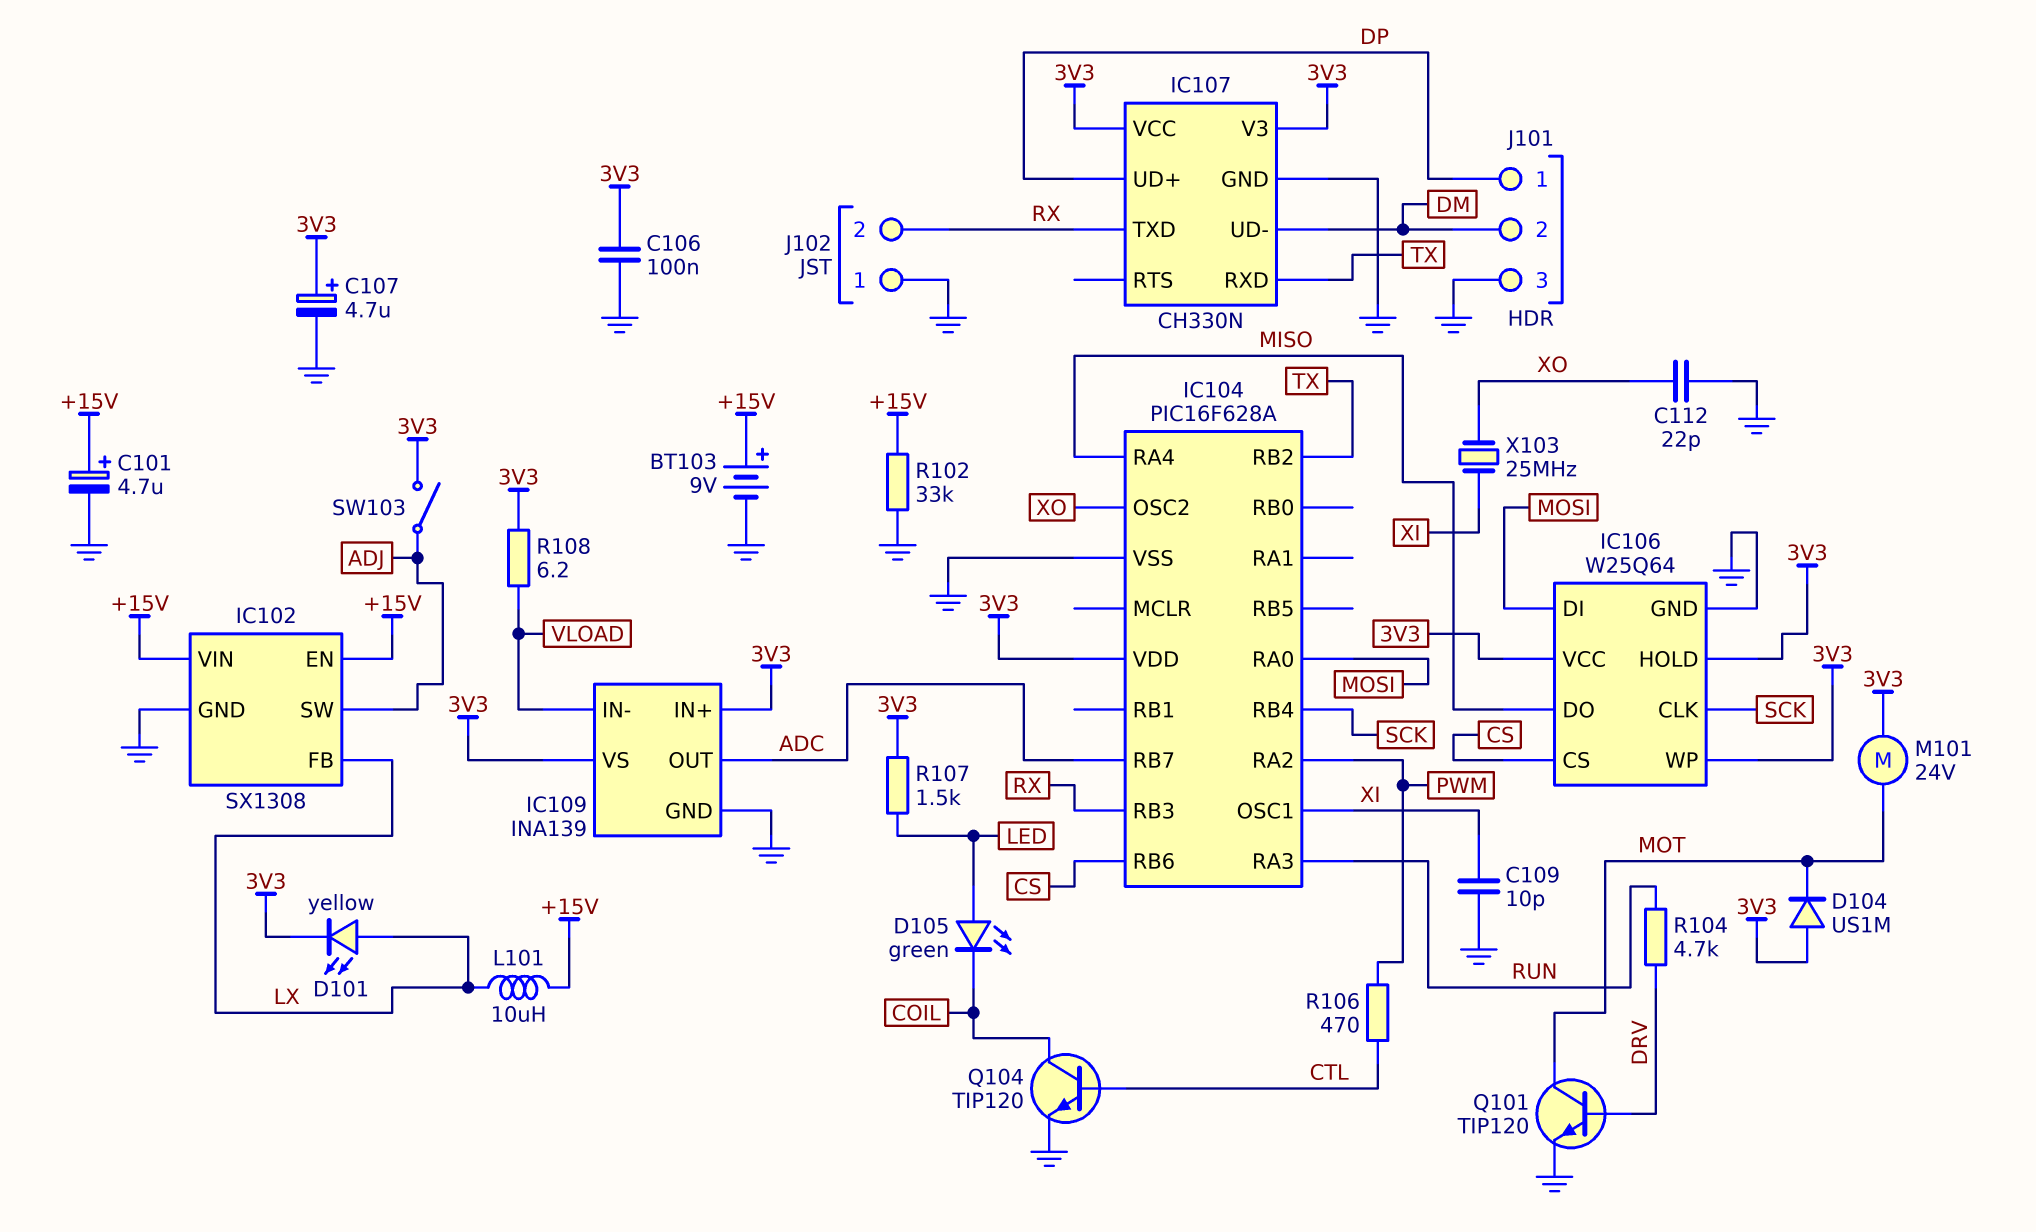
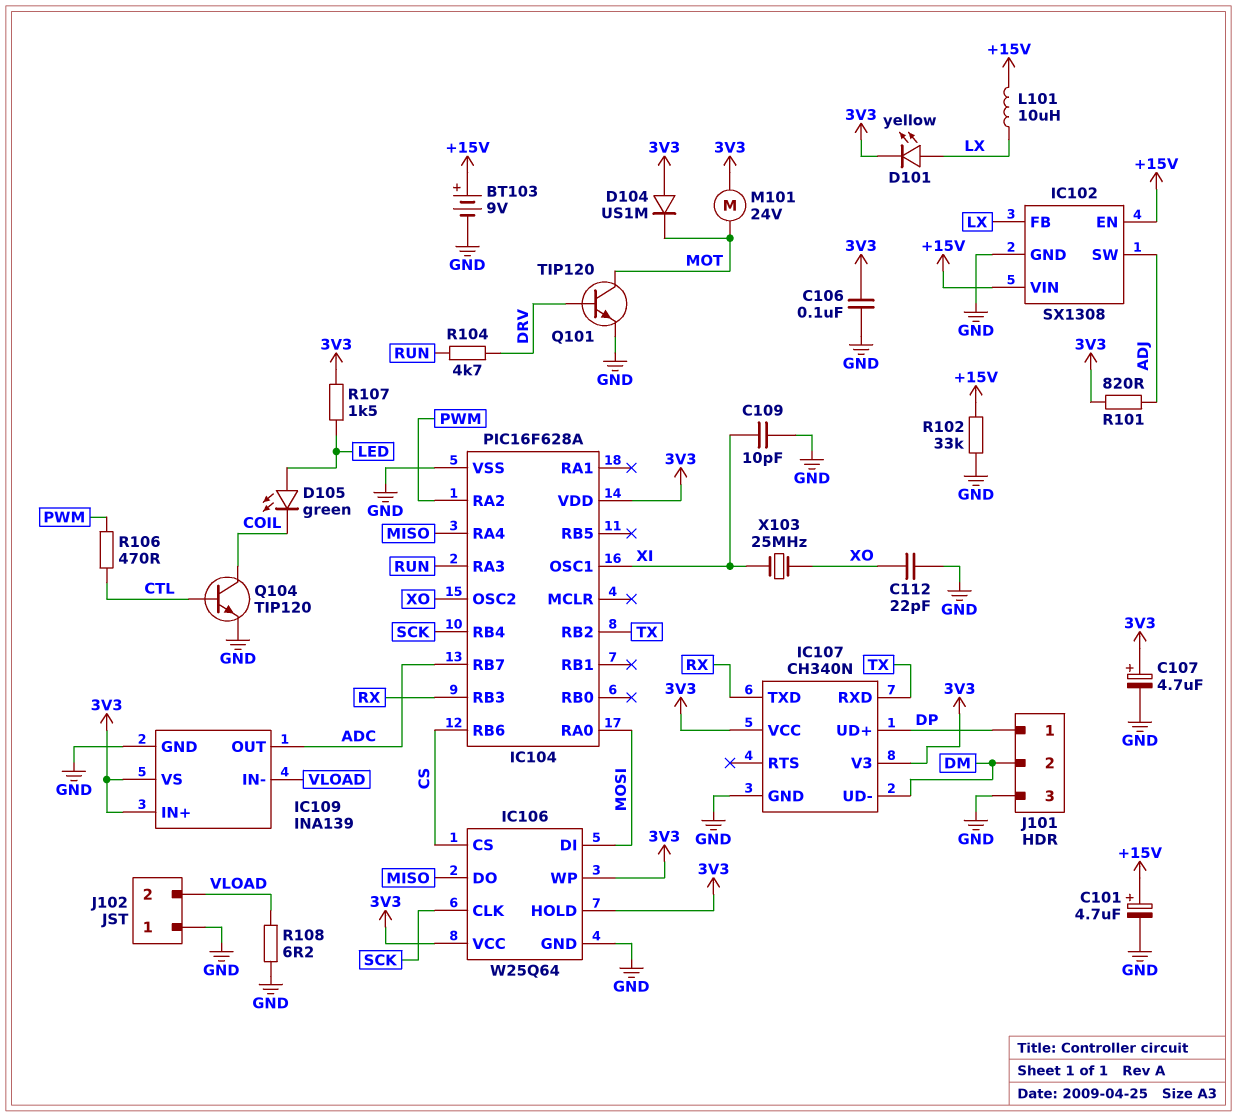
IC107: CH330N -> CH340N
J102 pin 2: RX -> VLOAD
R101: none -> 820 (3V3, ADJ)
R108: 6.2 (3V3, VLOAD) -> 6.2 (GND, VLOAD)
SW103: switch (3V3, ADJ) -> none

